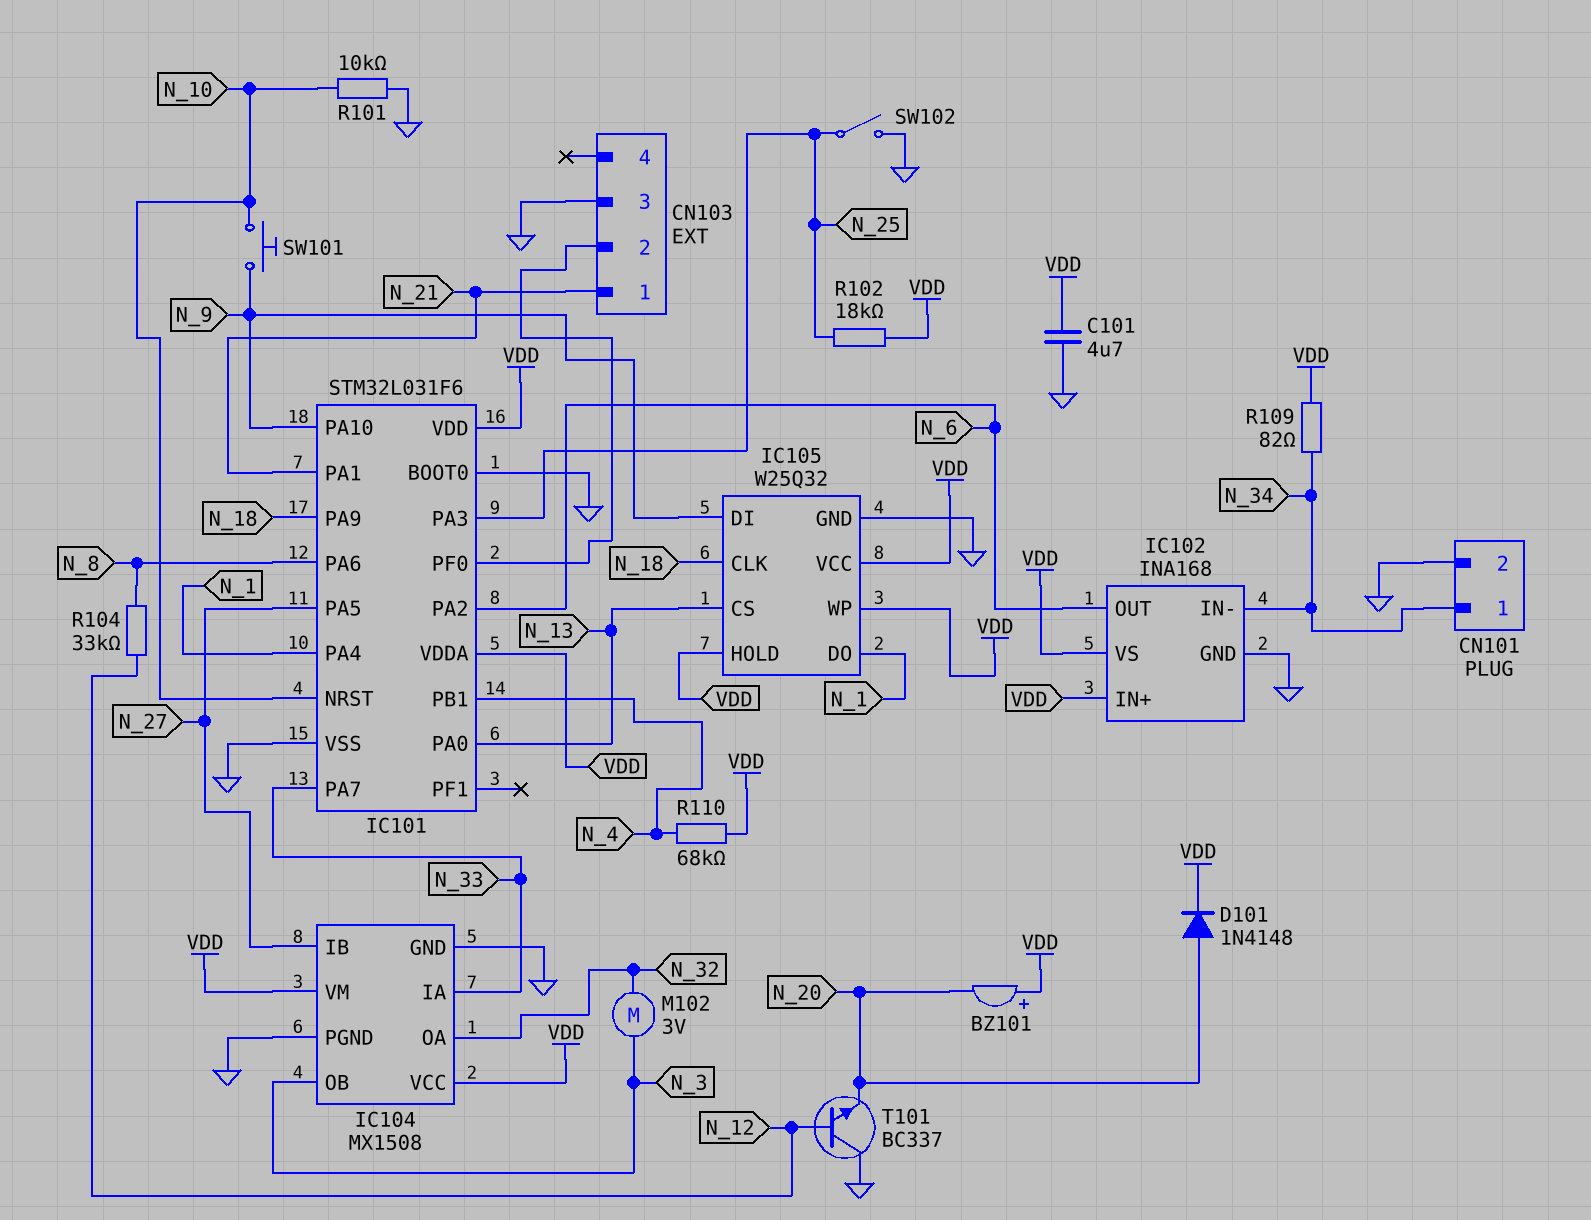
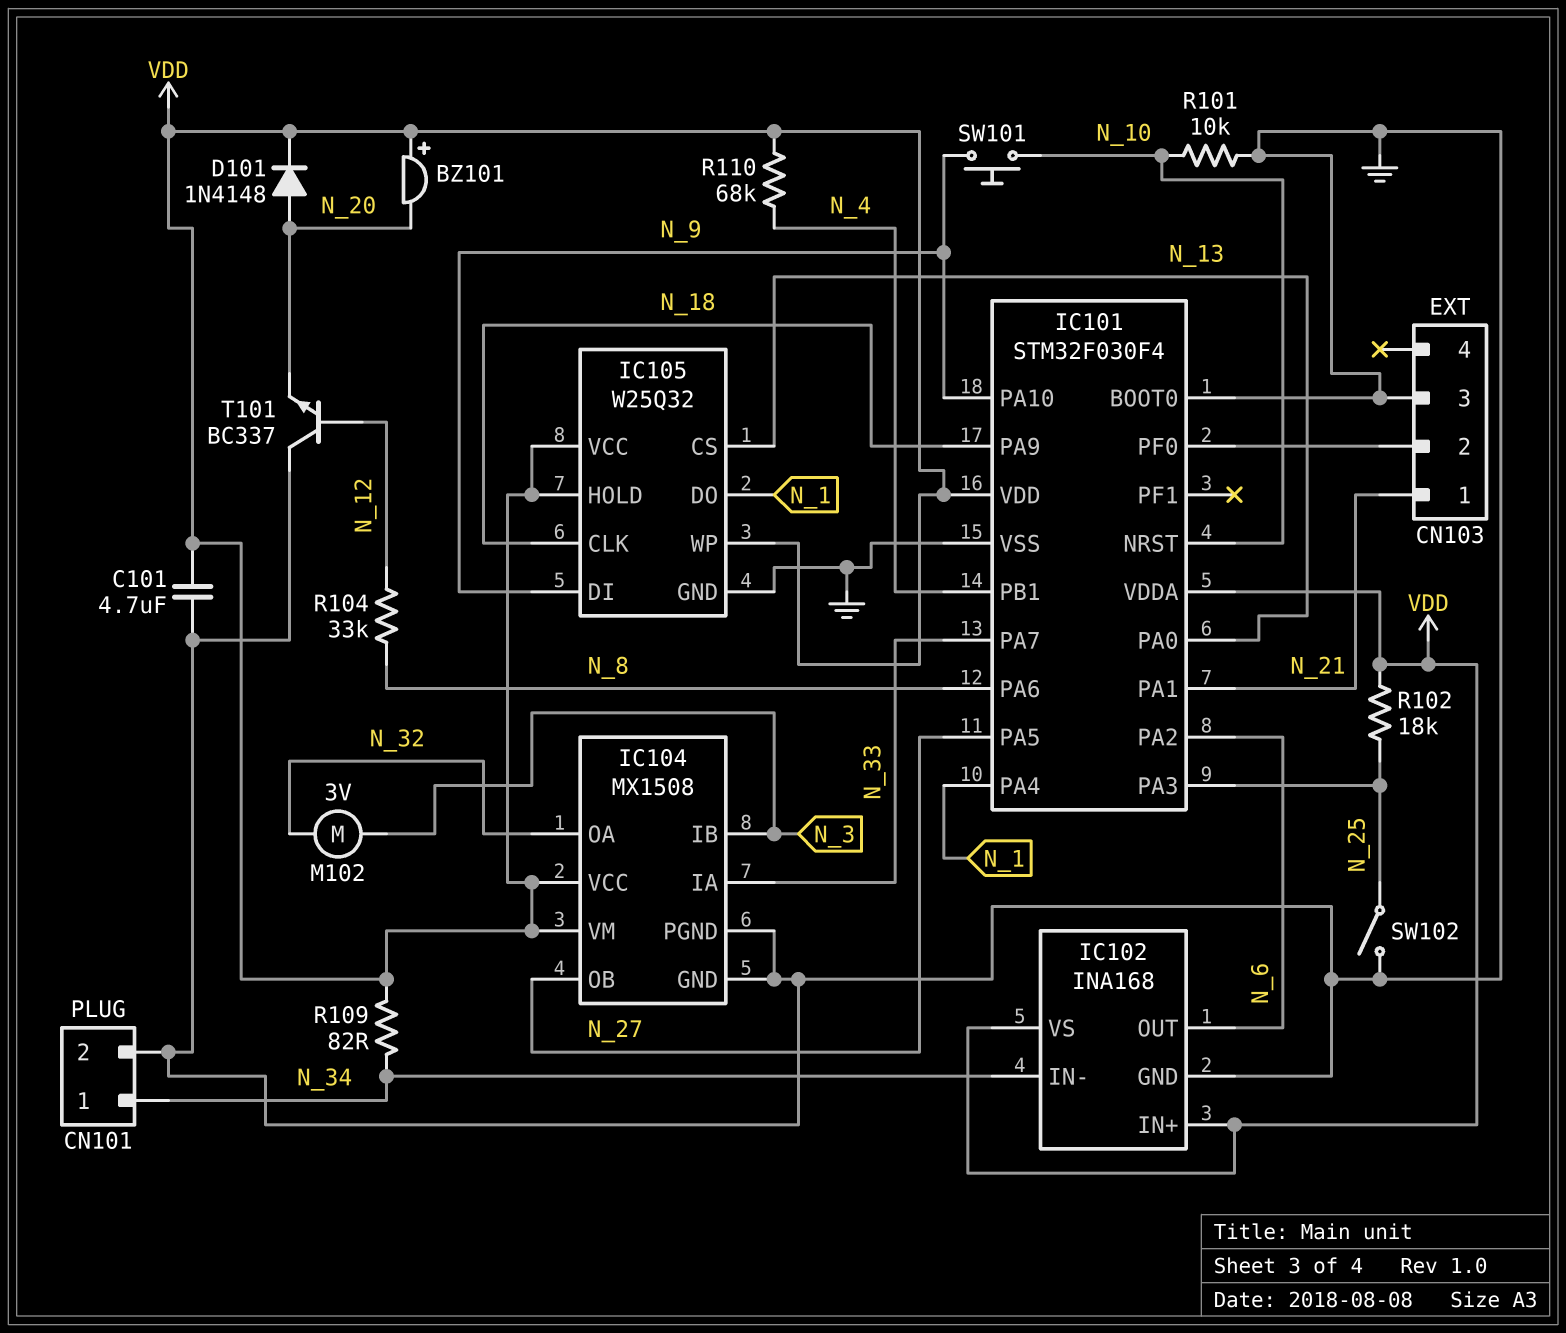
IC101: STM32L031F6 -> STM32F030F4
IC104 pin IB: N_27 -> N_3
IC104 pin OB: N_3 -> N_27

